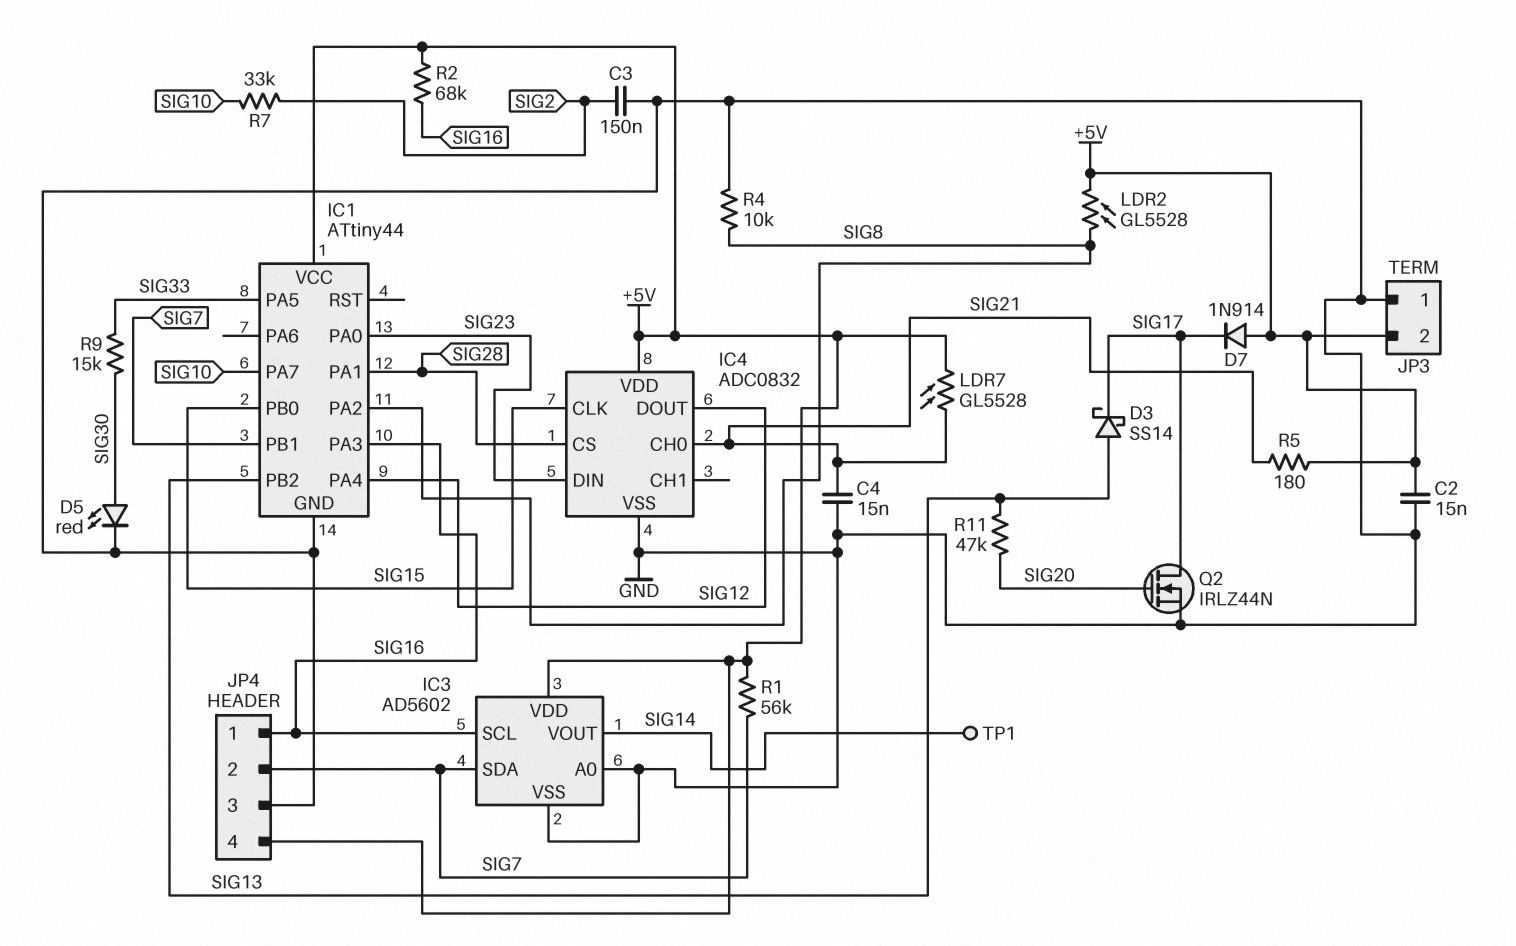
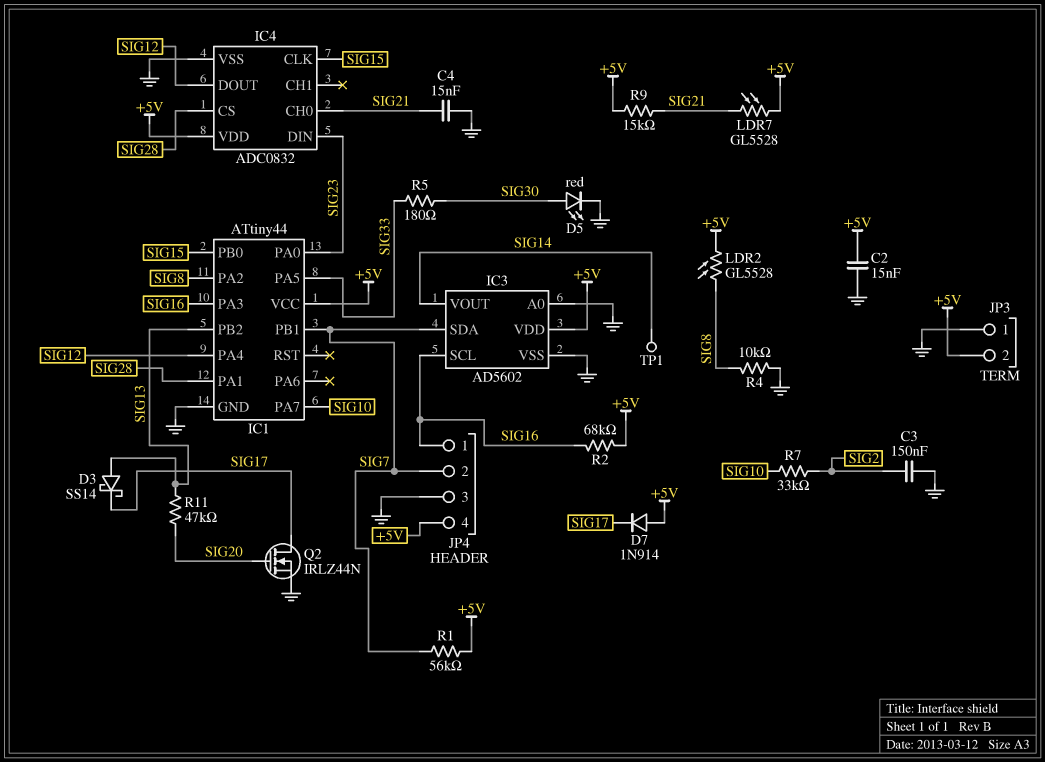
R5: 180 (+5V, SIG21) -> 180 (SIG30, SIG33)
R9: 15k (SIG30, SIG33) -> 15k (+5V, SIG21)

